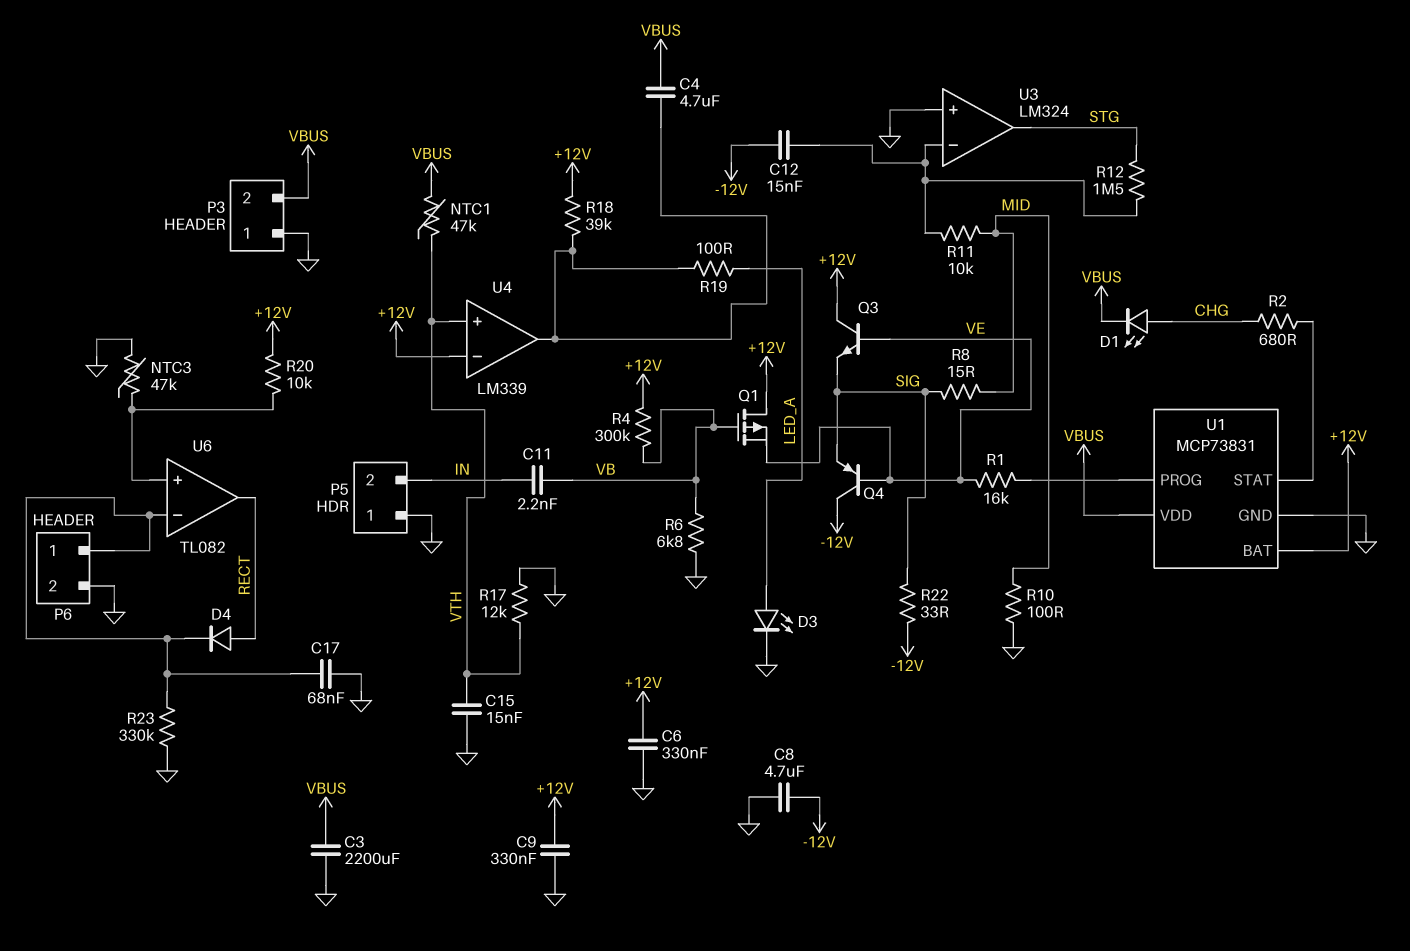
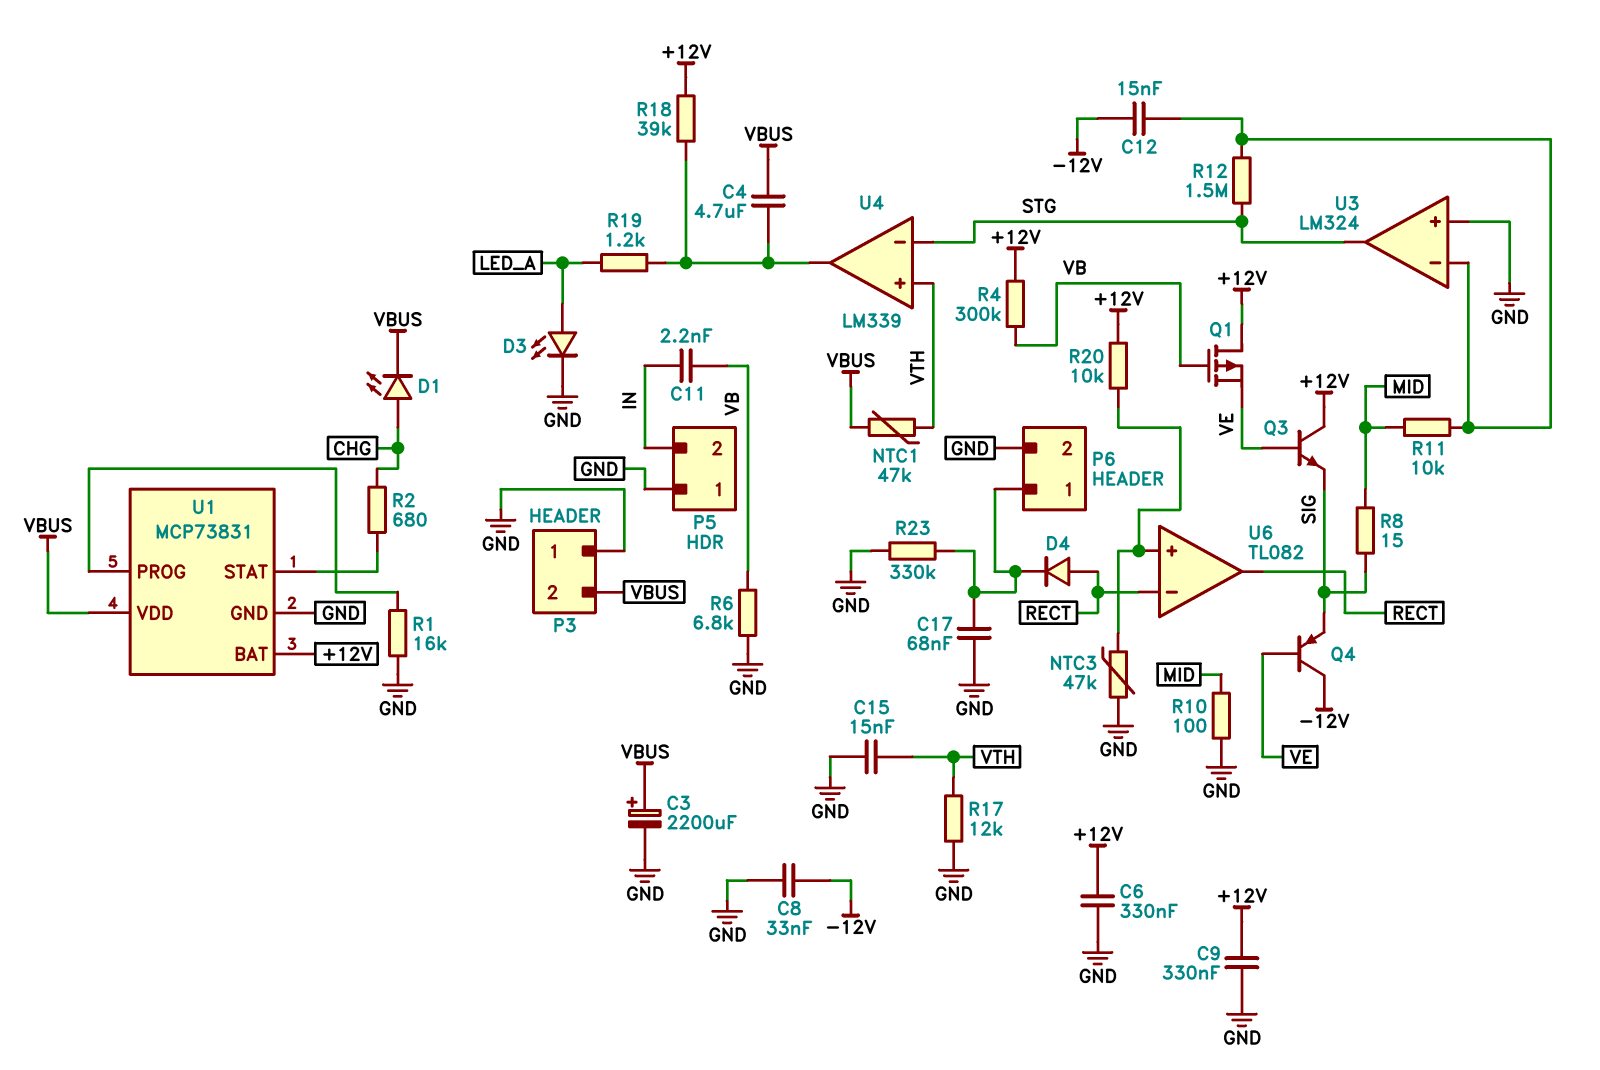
C3: 2200uF (GND, VBUS) -> 2200uF (plus VBUS, minus GND)
C8: 4.7uF (-12V, GND) -> 33nF (-12V, GND)
R1: 16k (U1/PROG, VE) -> 16k (GND, U1/PROG)
R19: 100 (LED_A, U4/out) -> 1.2k (LED_A, U4/out)
R22: 33 (-12V, SIG) -> none
U4 pin in-: +12V -> STG
U6 pin in-: P6/1 -> RECT

